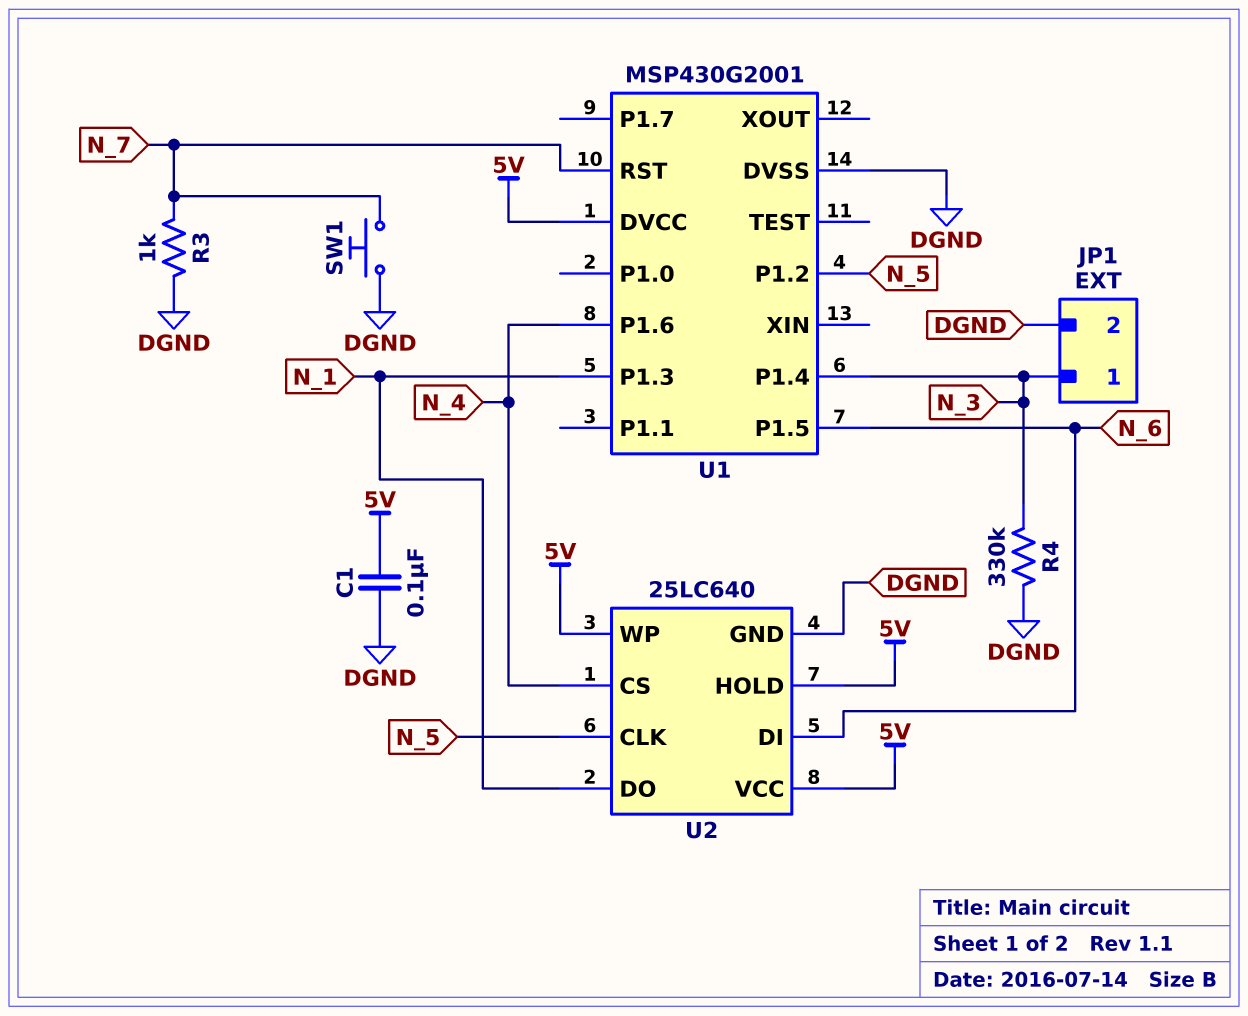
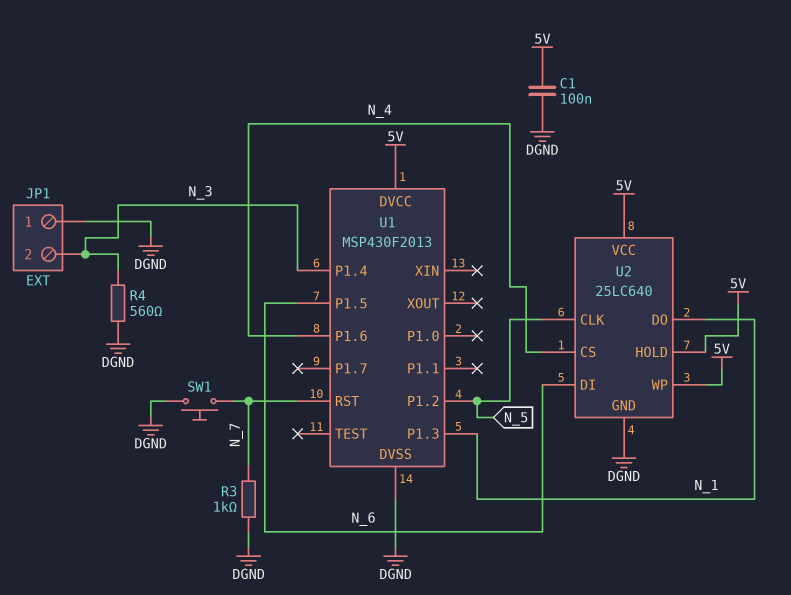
JP1 pin 1: N_3 -> DGND
JP1 pin 2: DGND -> N_3
R4: 330k (DGND, N_3) -> 560 (DGND, N_3)
U1: MSP430G2001 -> MSP430F2013

